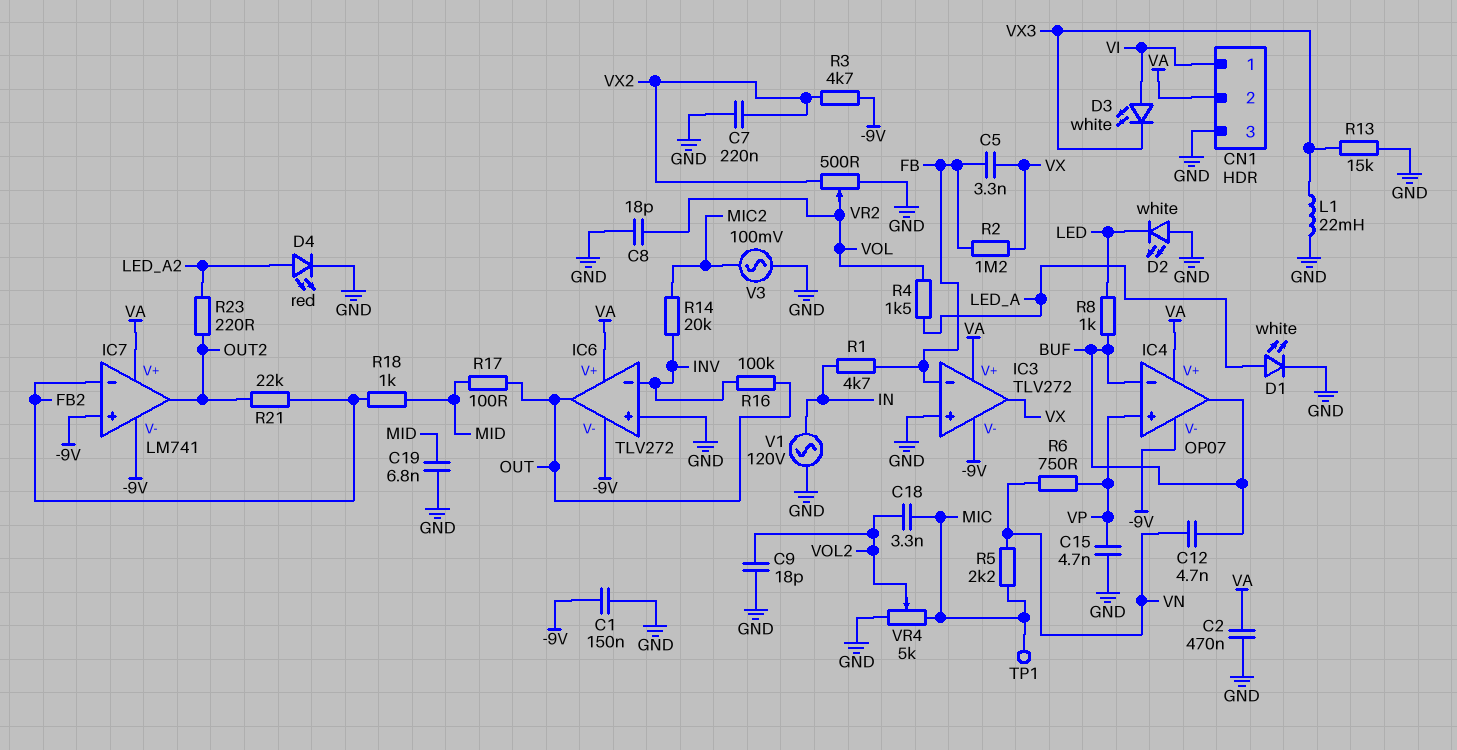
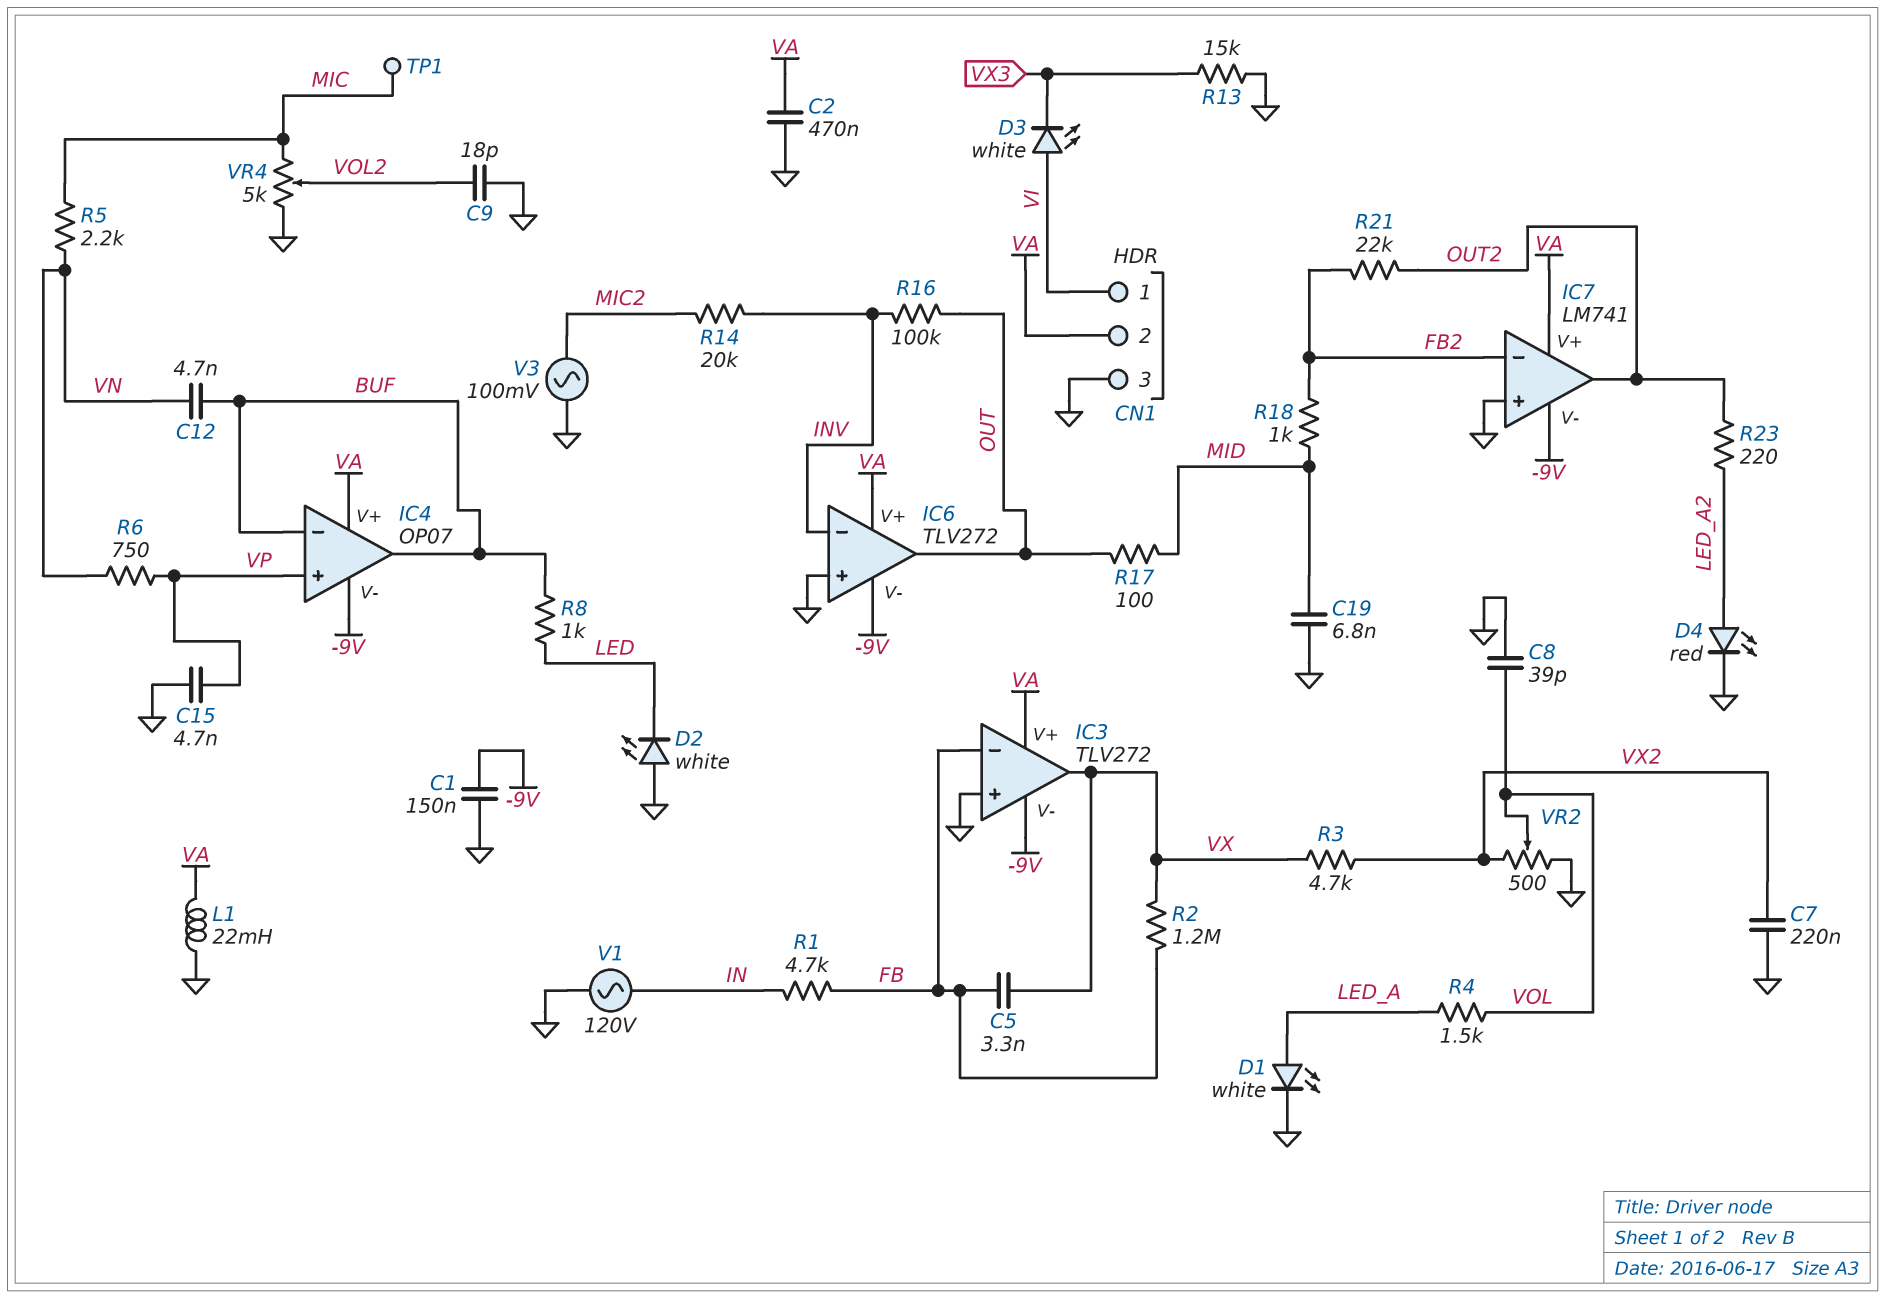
C8: 18pF (GND, VOL) -> 39pF (GND, VOL)
C18: 3.3nF (MIC, VOL2) -> none
IC7 pin in+: -9V -> GND
L1: 22mH (GND, VX3) -> 22mH (GND, VA)
R3: 4.7k (-9V, VX2) -> 4.7k (VX, VX2)

